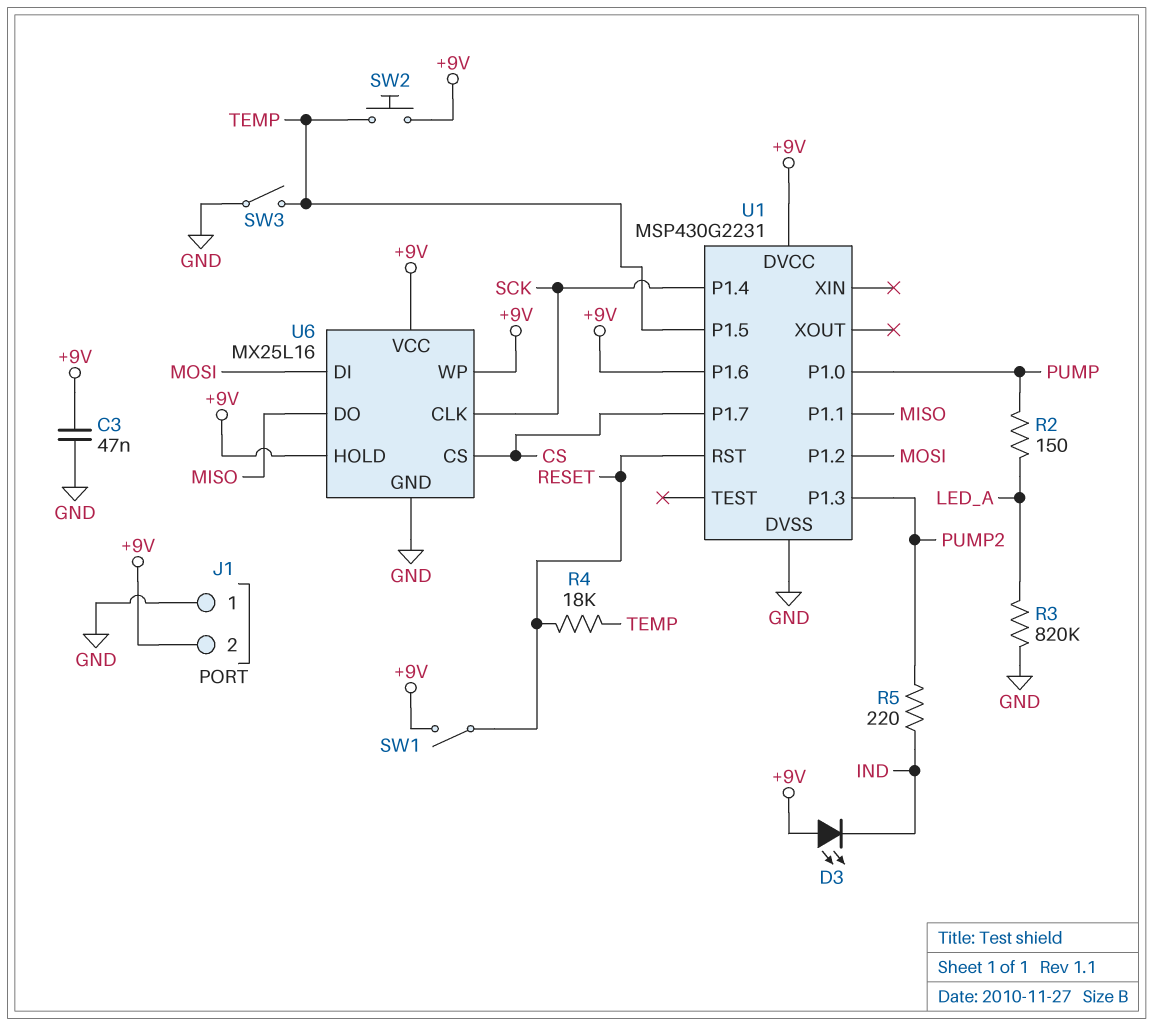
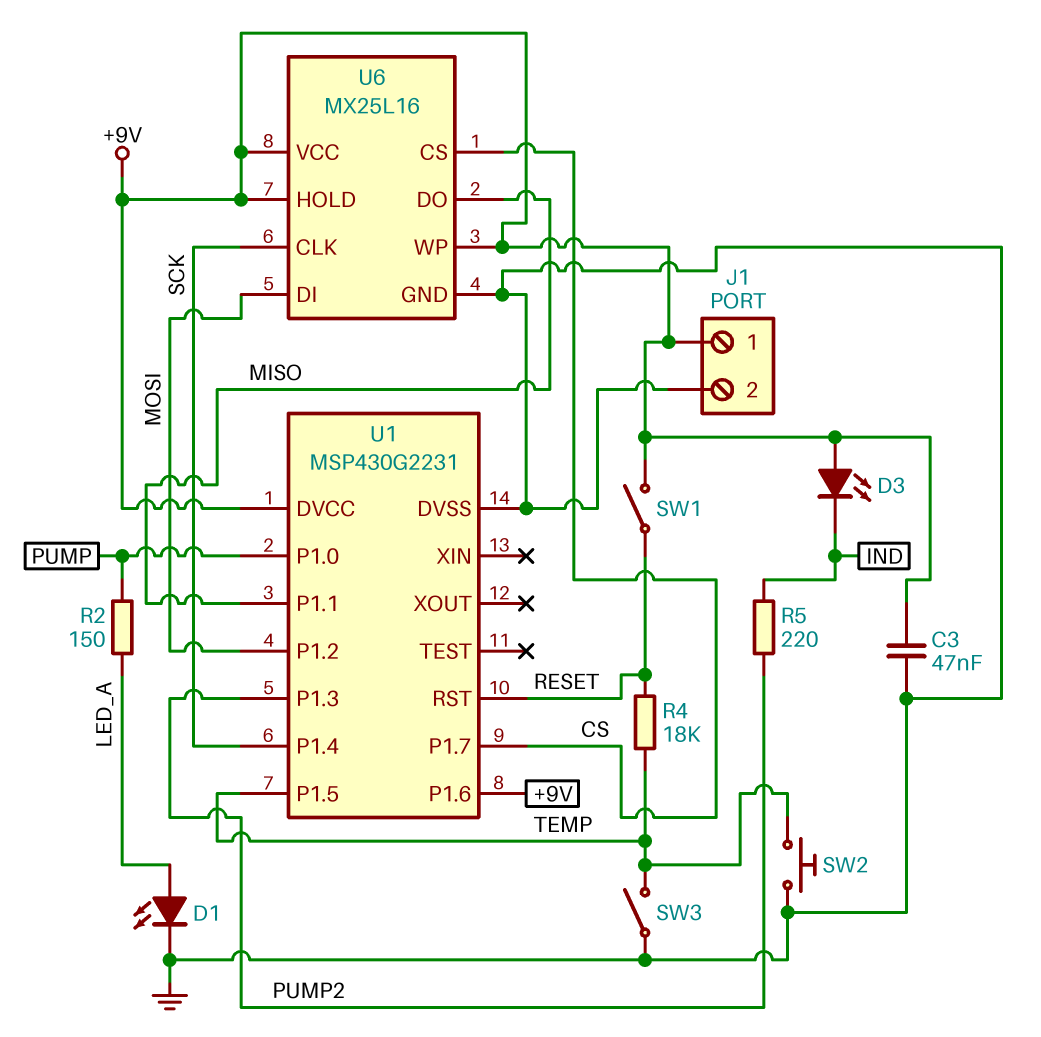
D1: none -> LED (A LED_A, K GND)
J1 pin 1: GND -> +9V
J1 pin 2: +9V -> GND
R3: 820k (GND, LED_A) -> none
SW2: button (+9V, TEMP) -> button (GND, TEMP)

